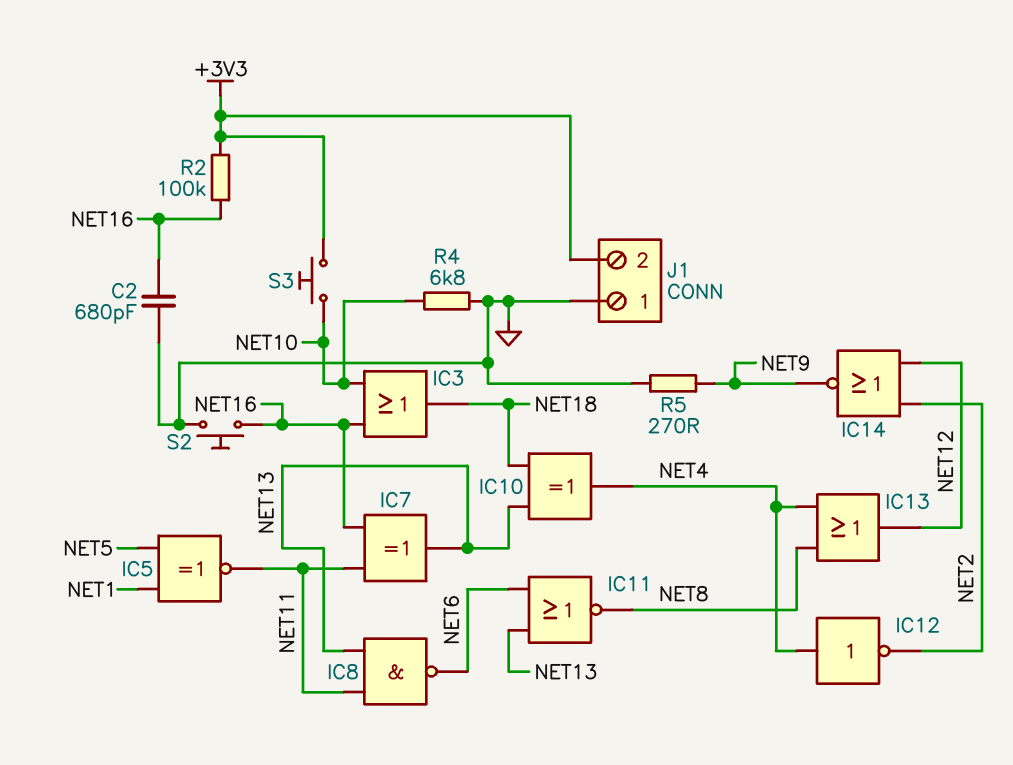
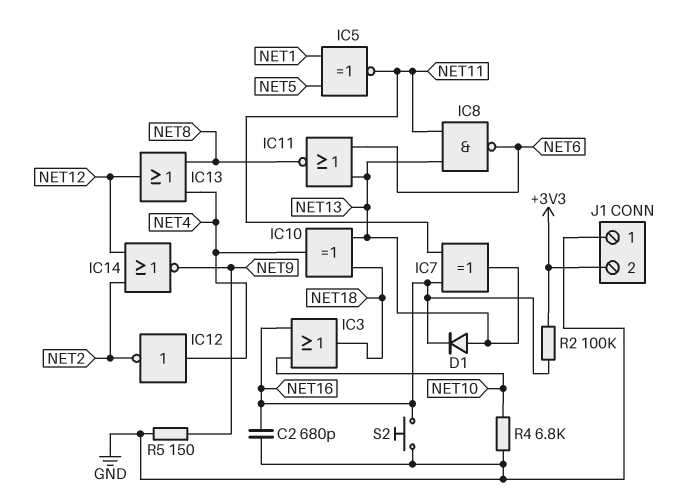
D1: none -> diode (A NET13, K NET16)
R5: 270 (GND, NET9) -> 150 (GND, NET9)
S3: button (+3V3, NET10) -> none

